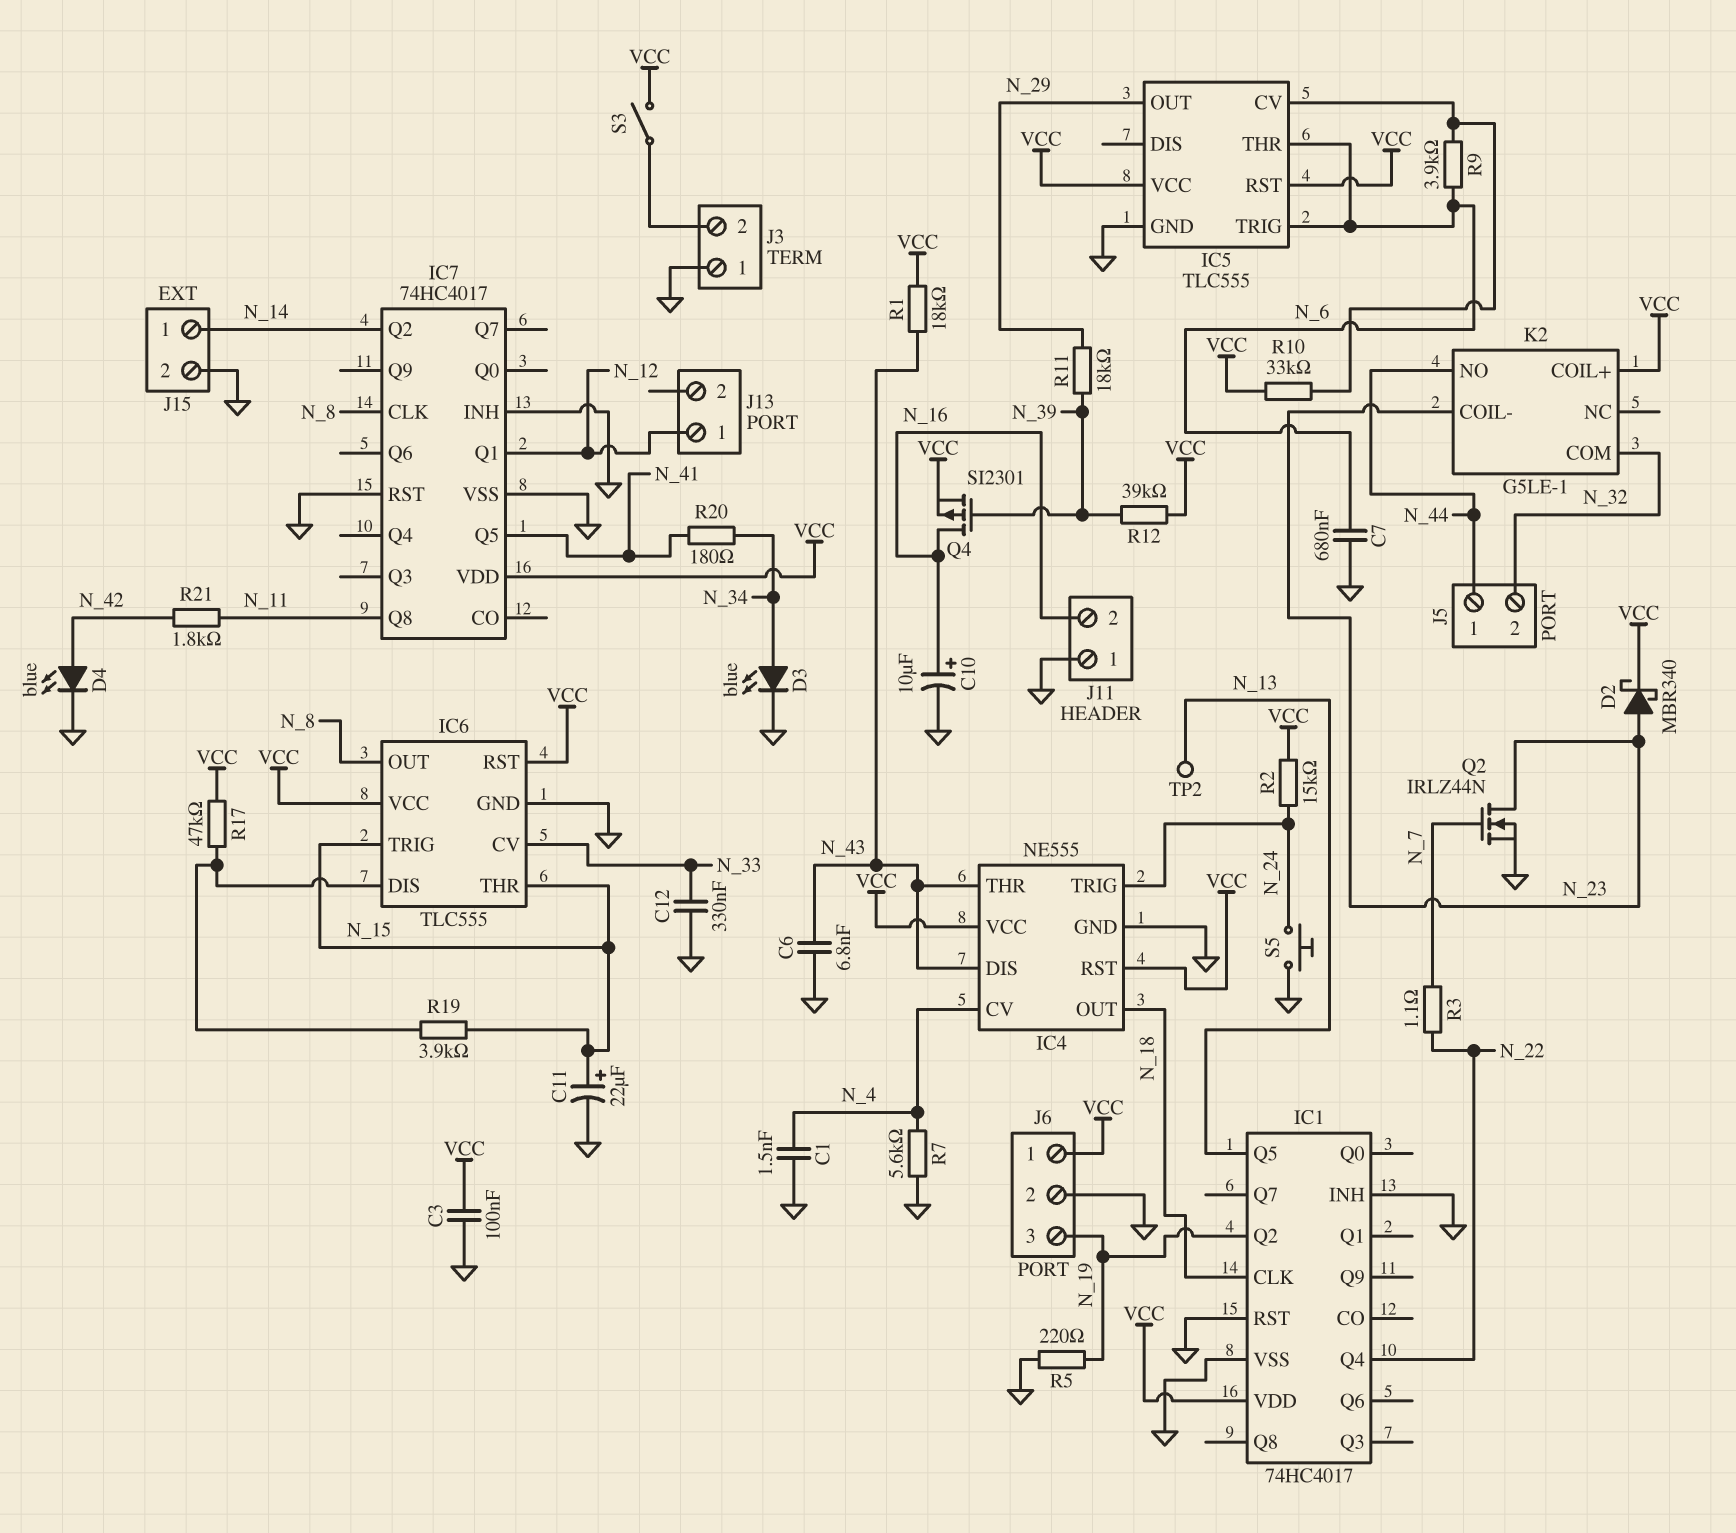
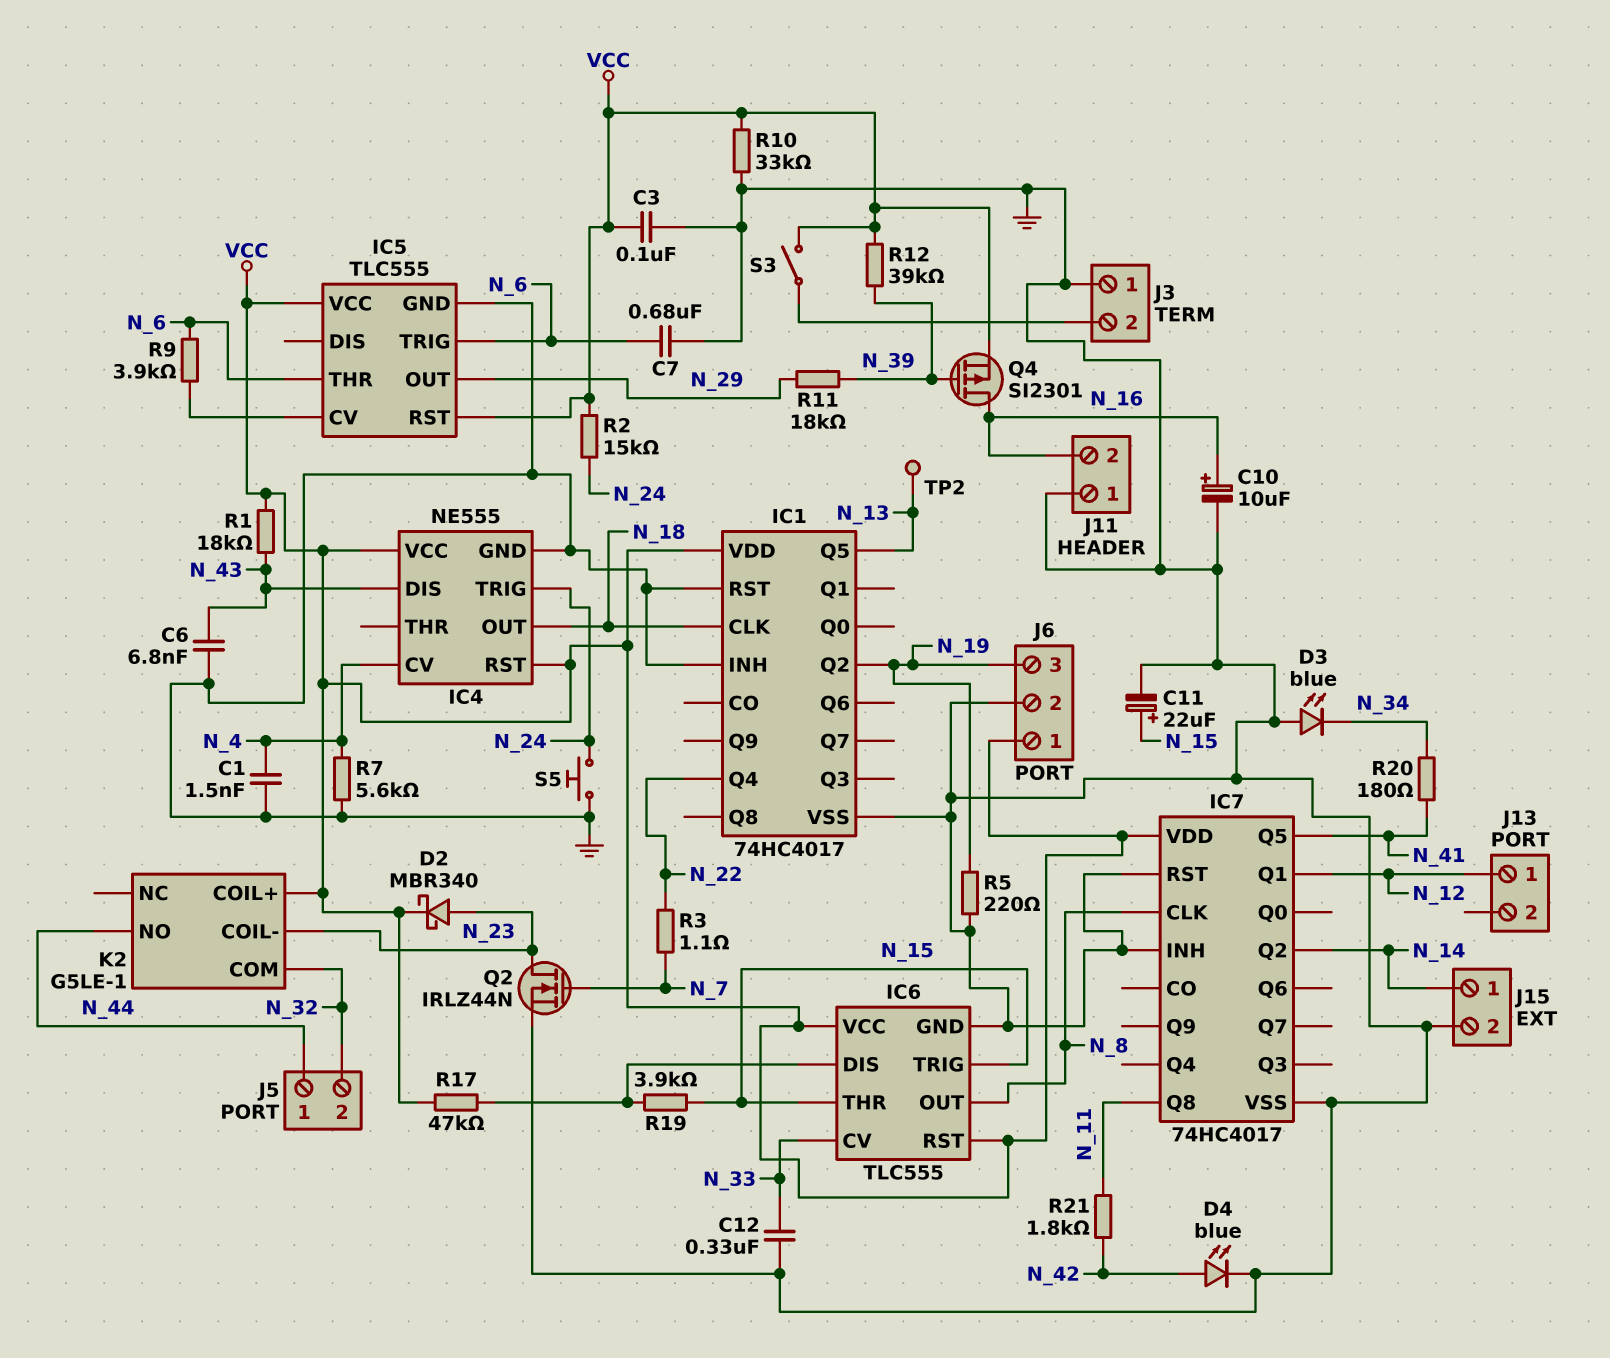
D3: LED blue (A N_34, K GND) -> LED blue (A GND, K N_34)
IC4 pin THR: N_43 -> none
R10: 33k (IC5/CV, VCC) -> 33k (GND, VCC)

